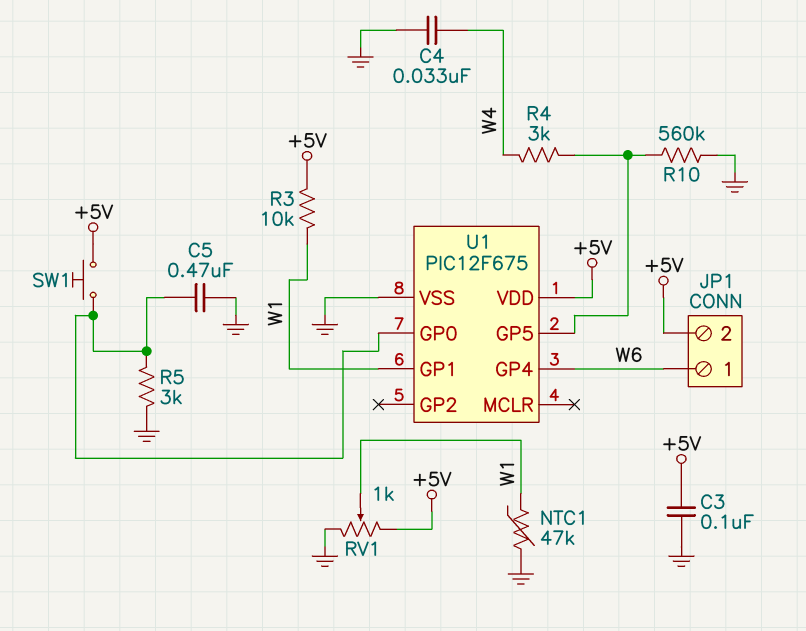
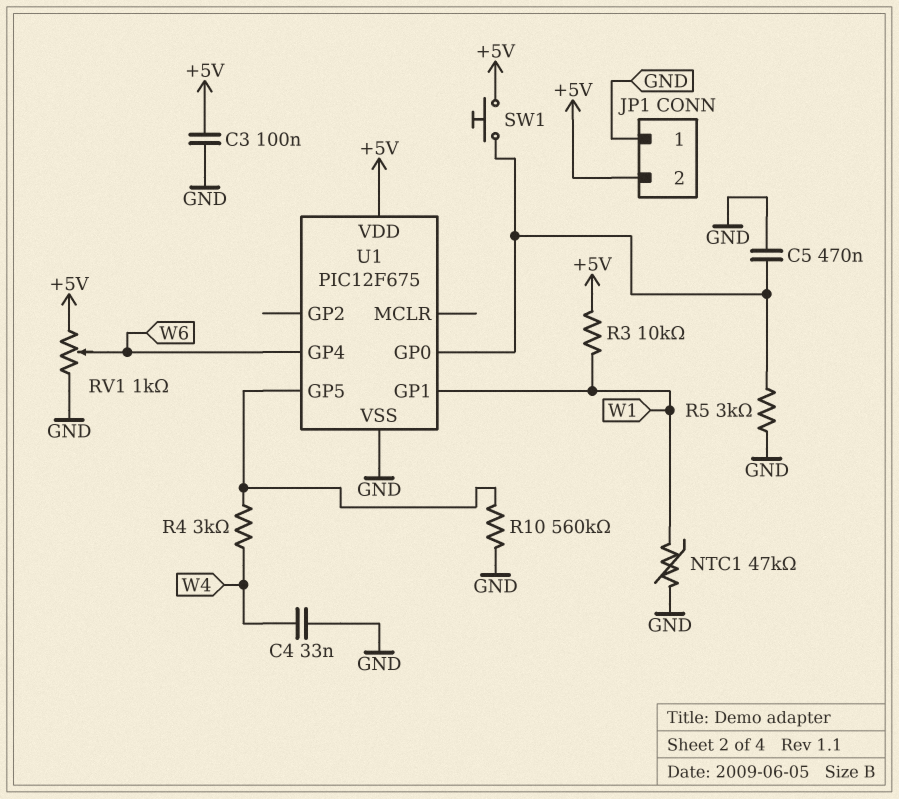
JP1 pin 1: W6 -> GND
RV1: 1k (+5V, GND, wiper W1) -> 1k (+5V, GND, wiper W6)

